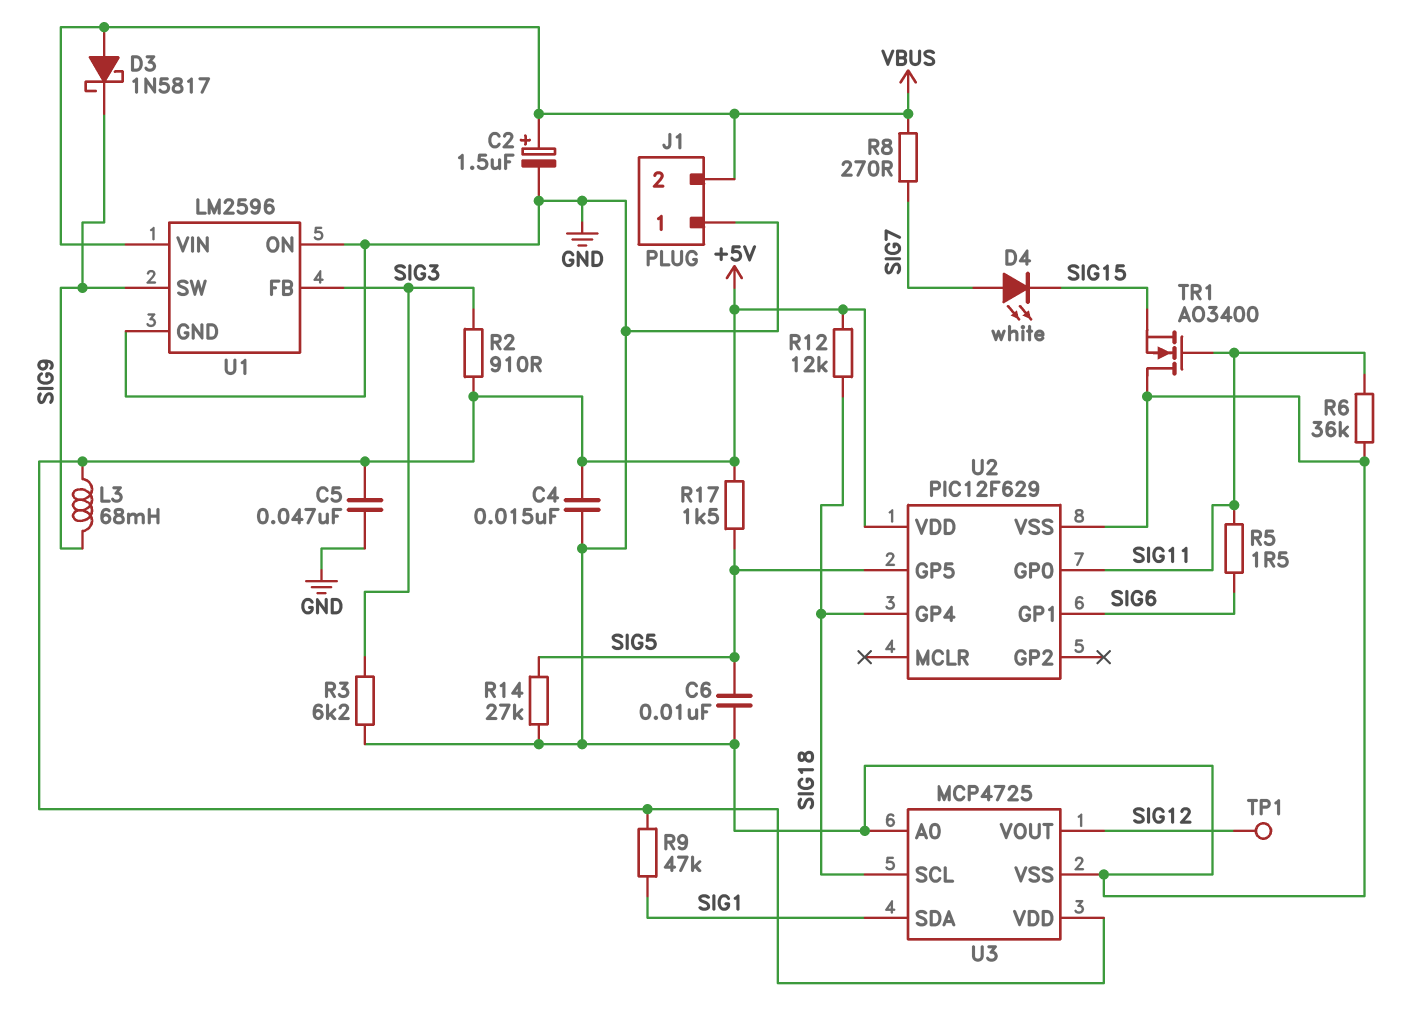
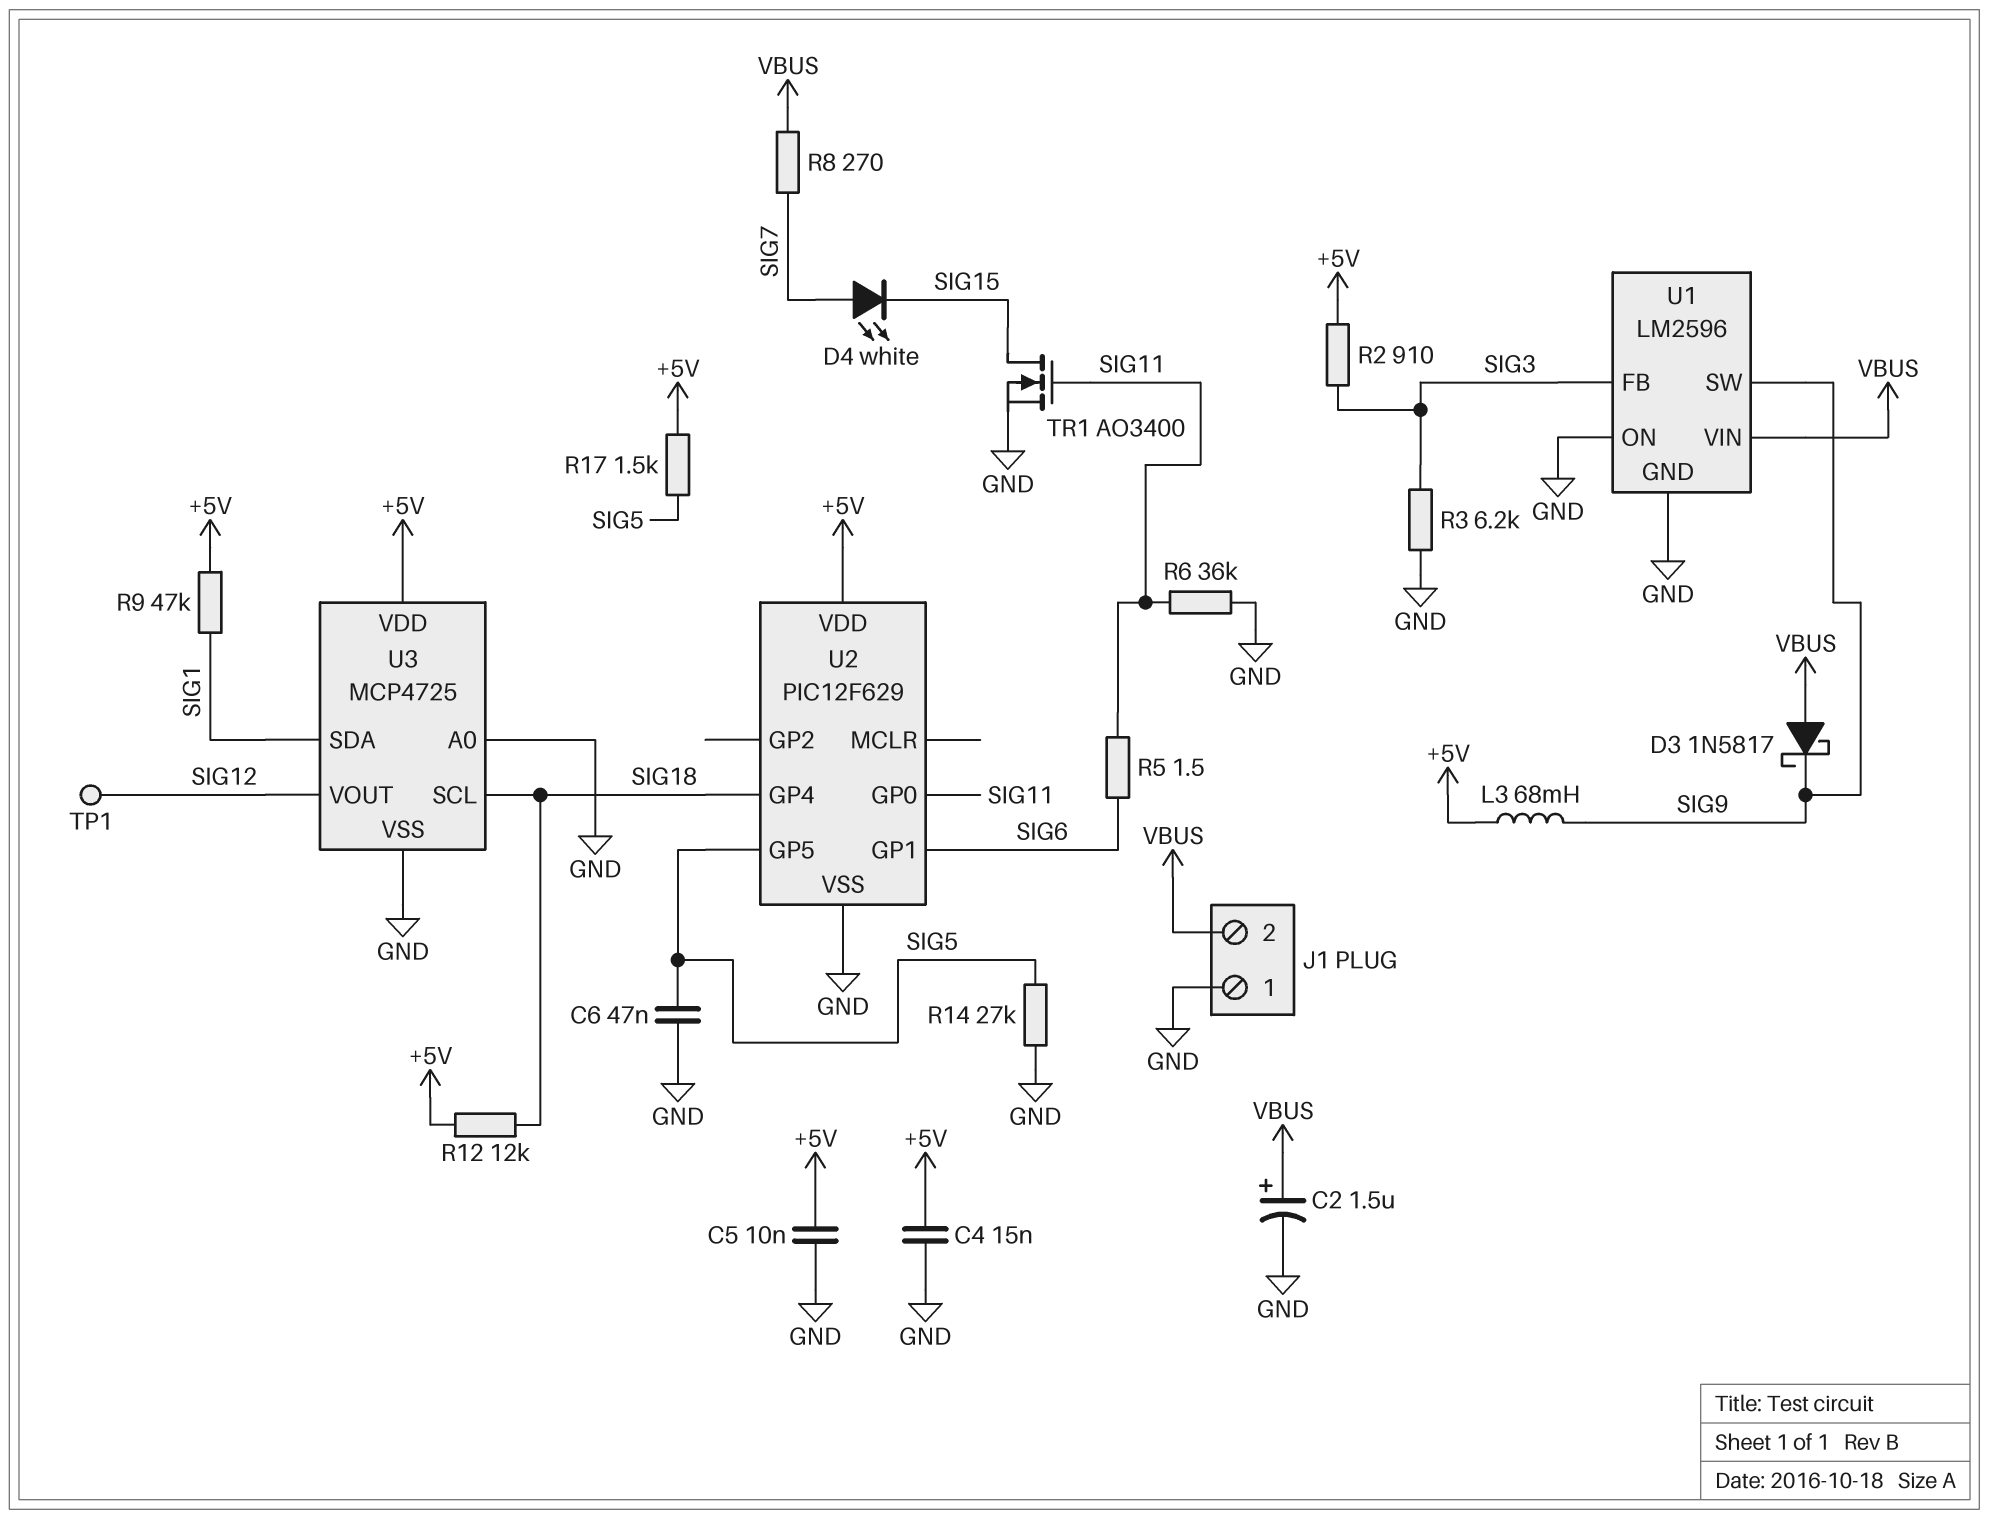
C5: 47nF (+5V, GND) -> 10nF (+5V, GND)
C6: 10nF (GND, SIG5) -> 47nF (GND, SIG5)
TR1: NMOS AO3400 (G SIG11, D GND, S SIG15) -> NMOS AO3400 (G SIG11, D SIG15, S GND)

